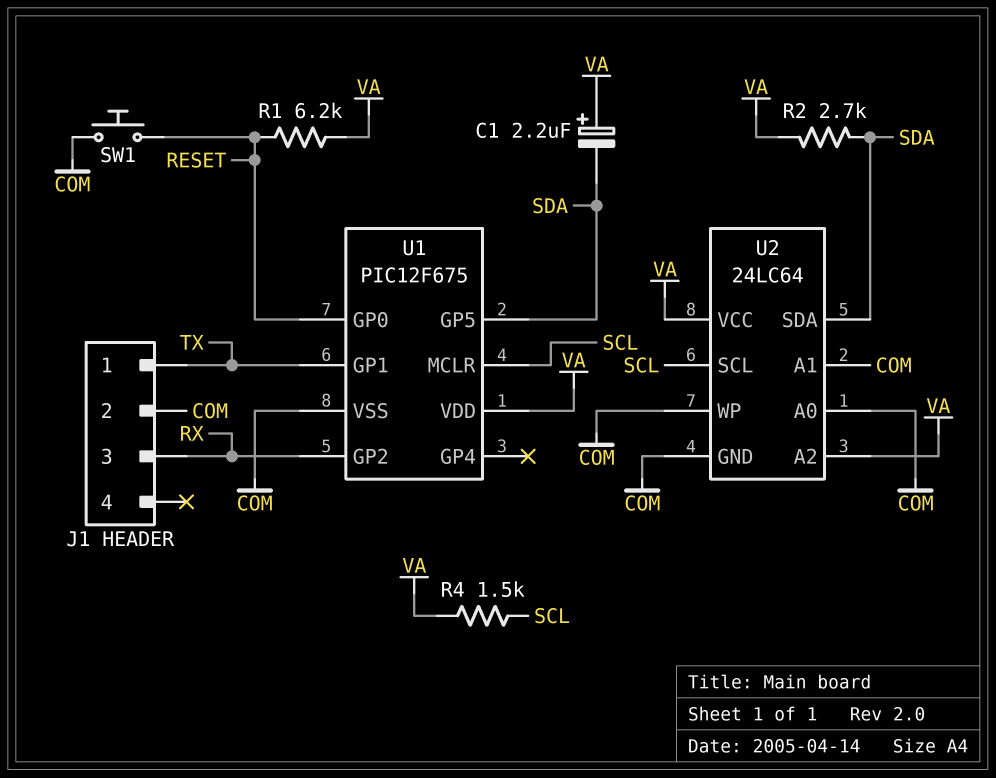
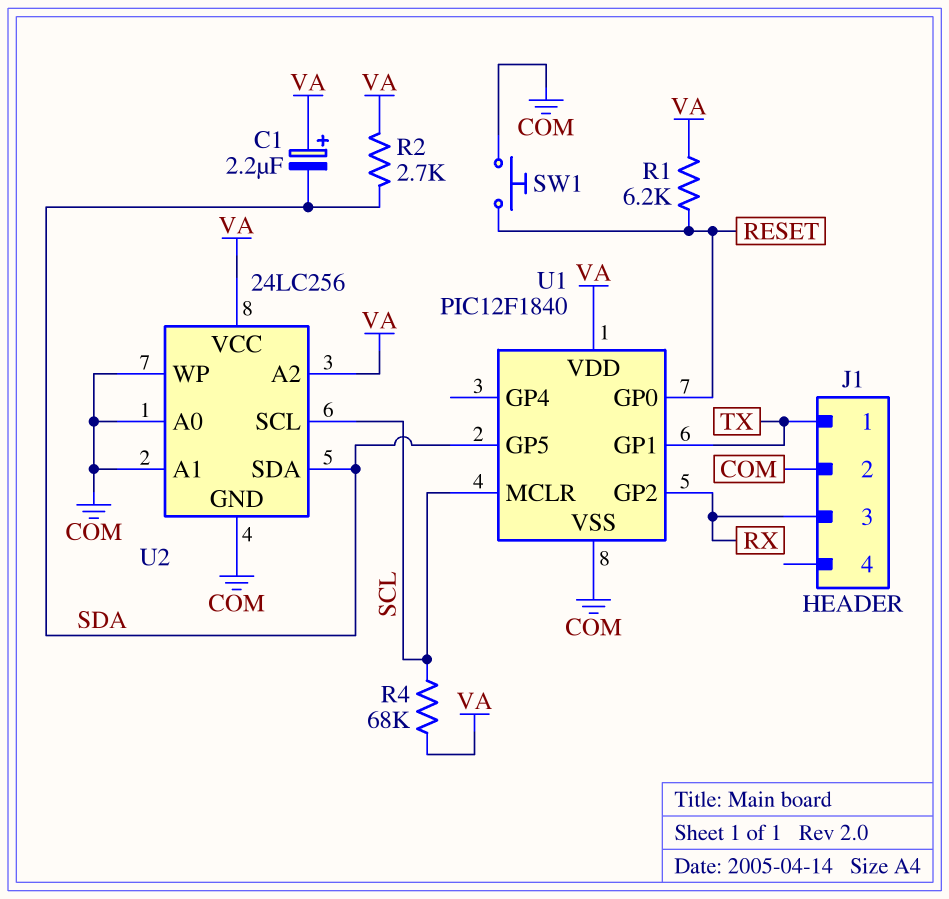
R4: 1.5k (SCL, VA) -> 68k (SCL, VA)
U1: PIC12F675 -> PIC12F1840
U2: 24LC64 -> 24LC256

